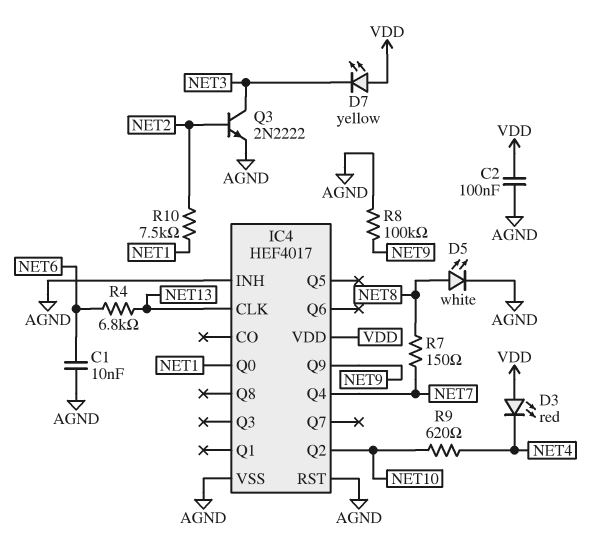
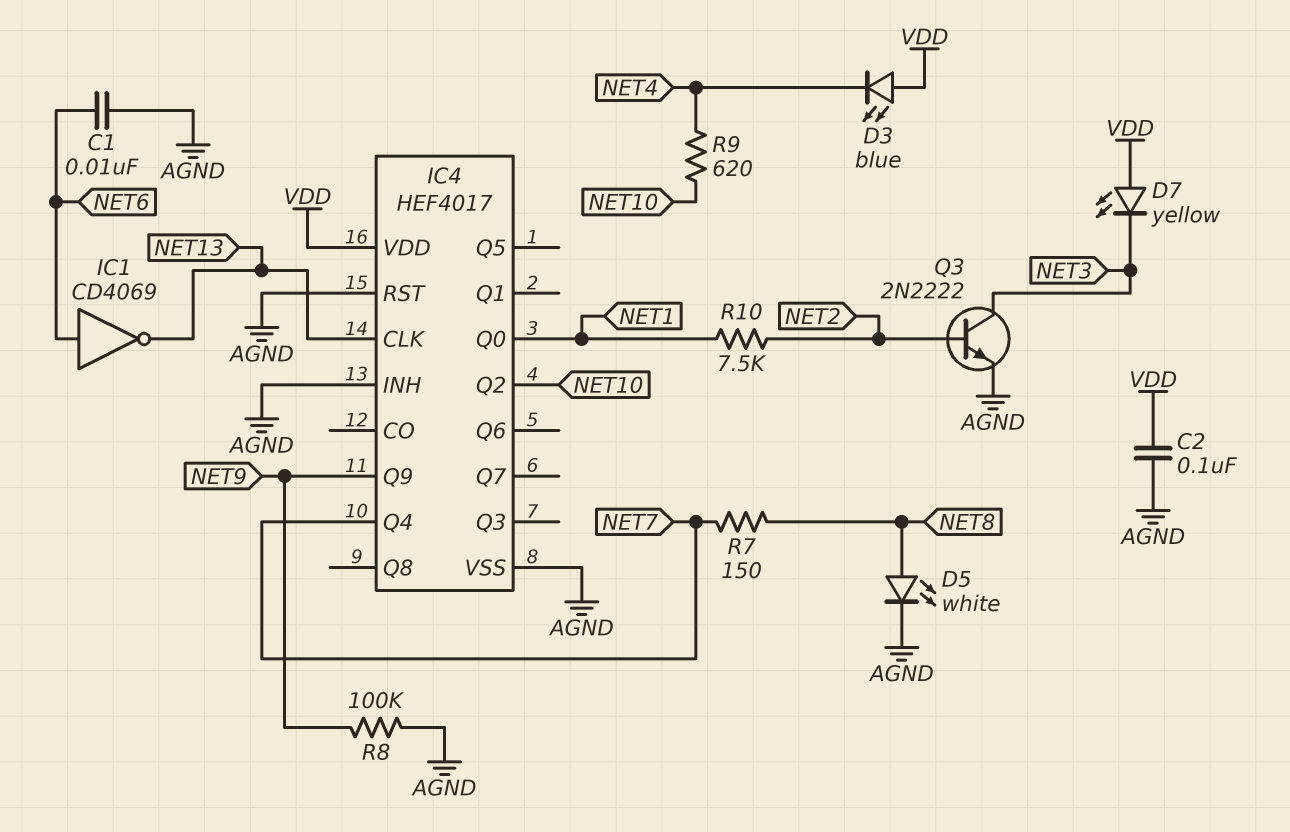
D3: LED red (A VDD, K NET4) -> LED blue (A VDD, K NET4)
IC1: none -> NOT CD4069 (in NET6, out NET13)
R4: 6.8k (NET6, NET13) -> none

